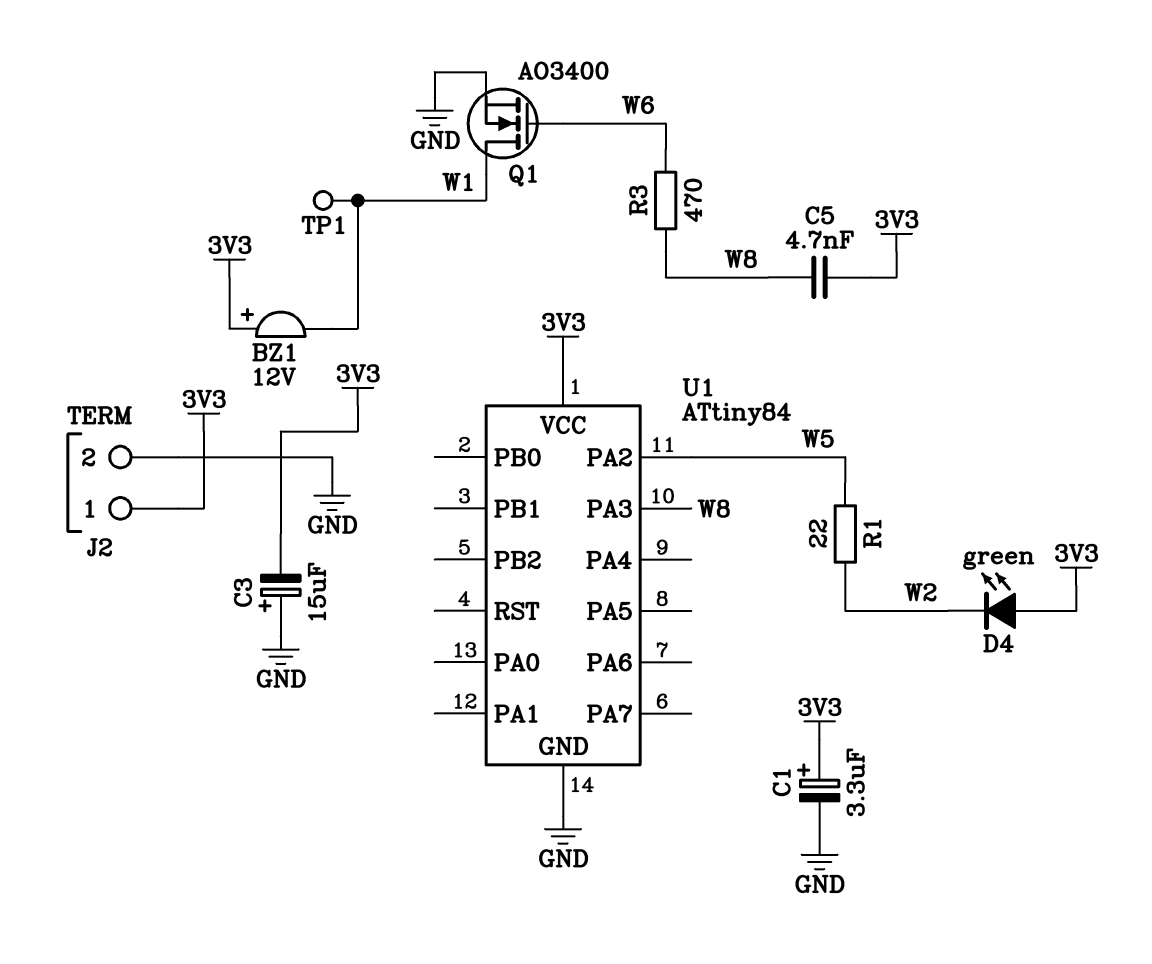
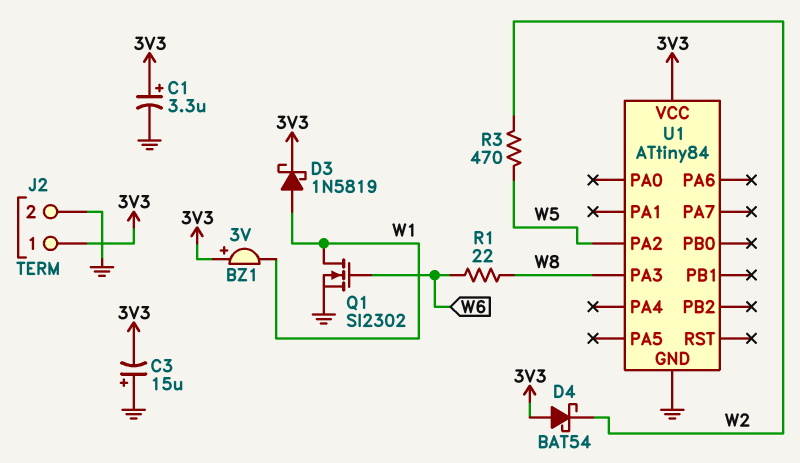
BZ1: buzzer 12V (plus 3V3, minus W1) -> buzzer 3V (plus 3V3, minus W1)
C5: 4.7nF (3V3, W8) -> none
D3: none -> schottky 1N5819 (A W1, K 3V3)
D4: LED green (A 3V3, K W2) -> schottky BAT54 (A 3V3, K W2)
Q1: NMOS AO3400 (G W6, D W1, S GND) -> NMOS SI2302 (G W6, D W1, S GND)
R1: 22 (W2, W5) -> 22 (W6, W8)
R3: 470 (W6, W8) -> 470 (W2, W5)
TP1: test point (W1) -> none

